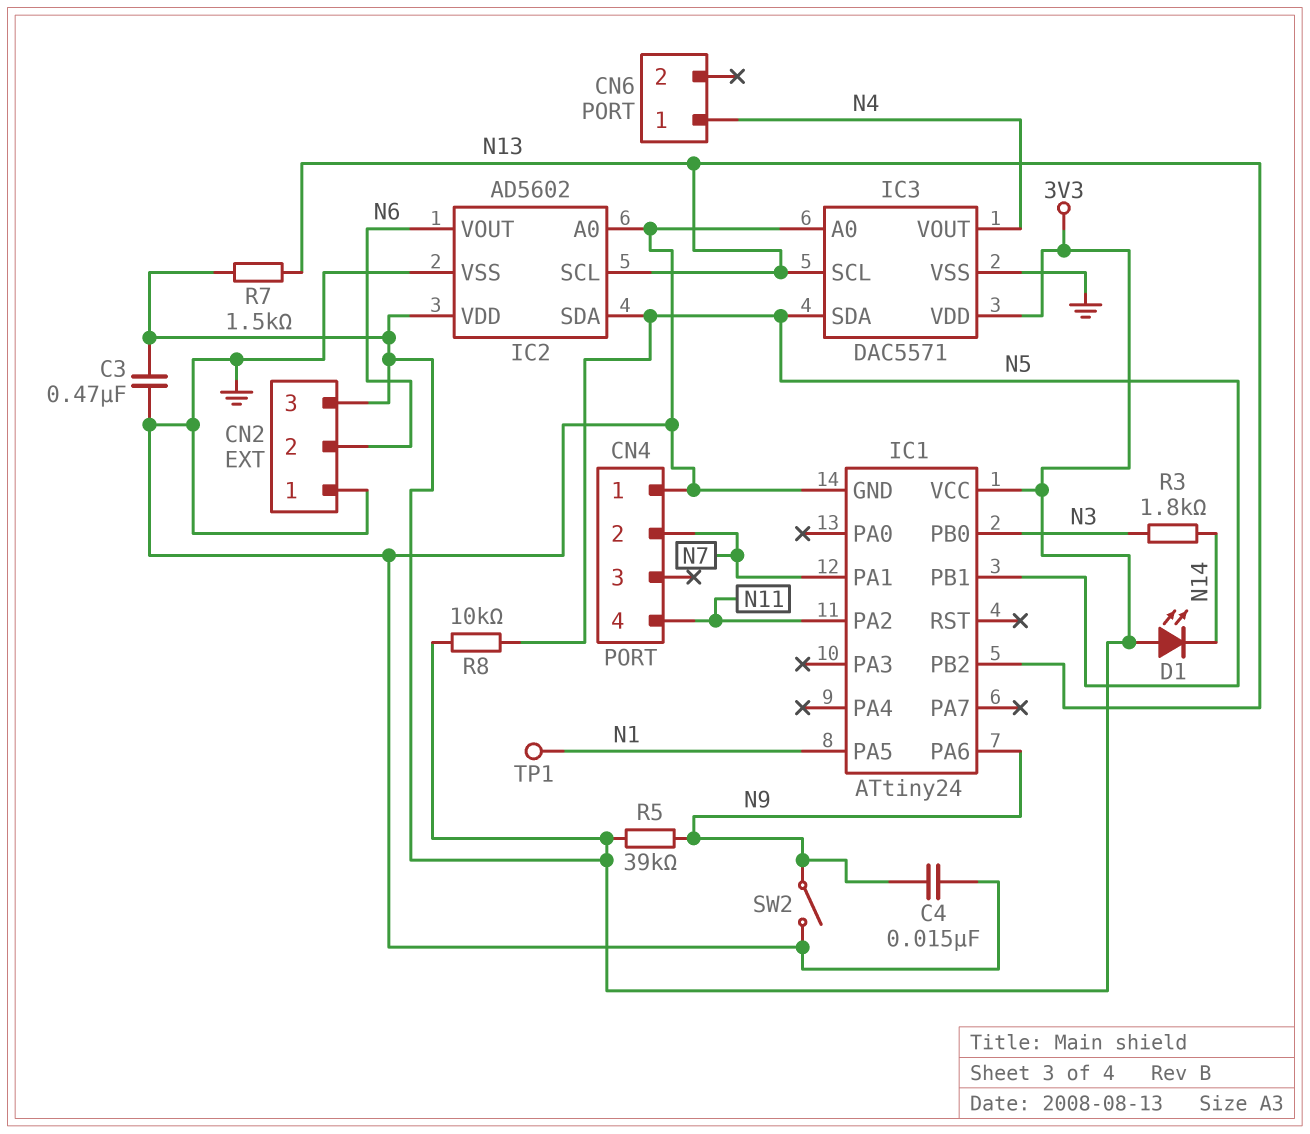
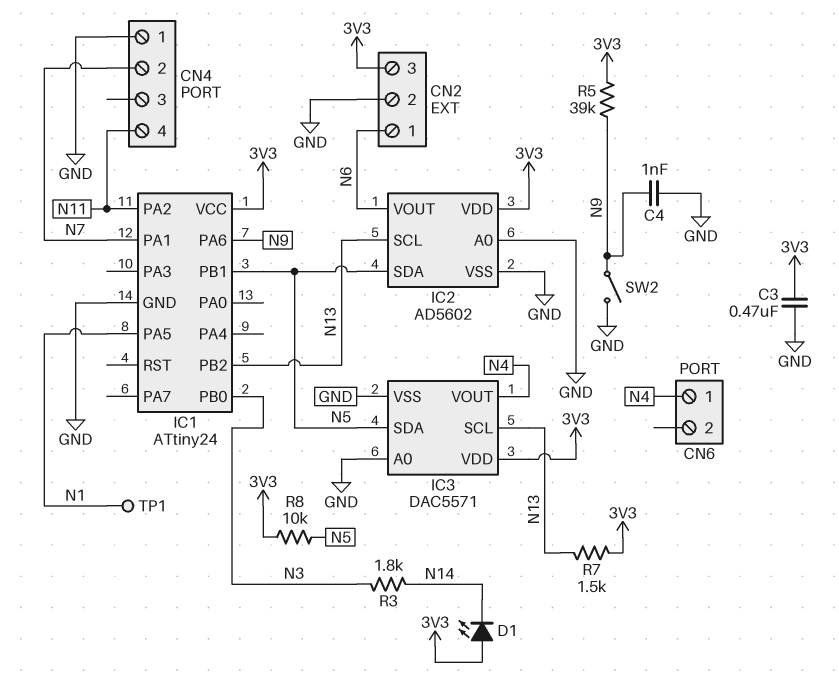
C4: 15nF (GND, N9) -> 1nF (GND, N9)
CN2 pin 1: GND -> N6
CN2 pin 2: N6 -> GND

